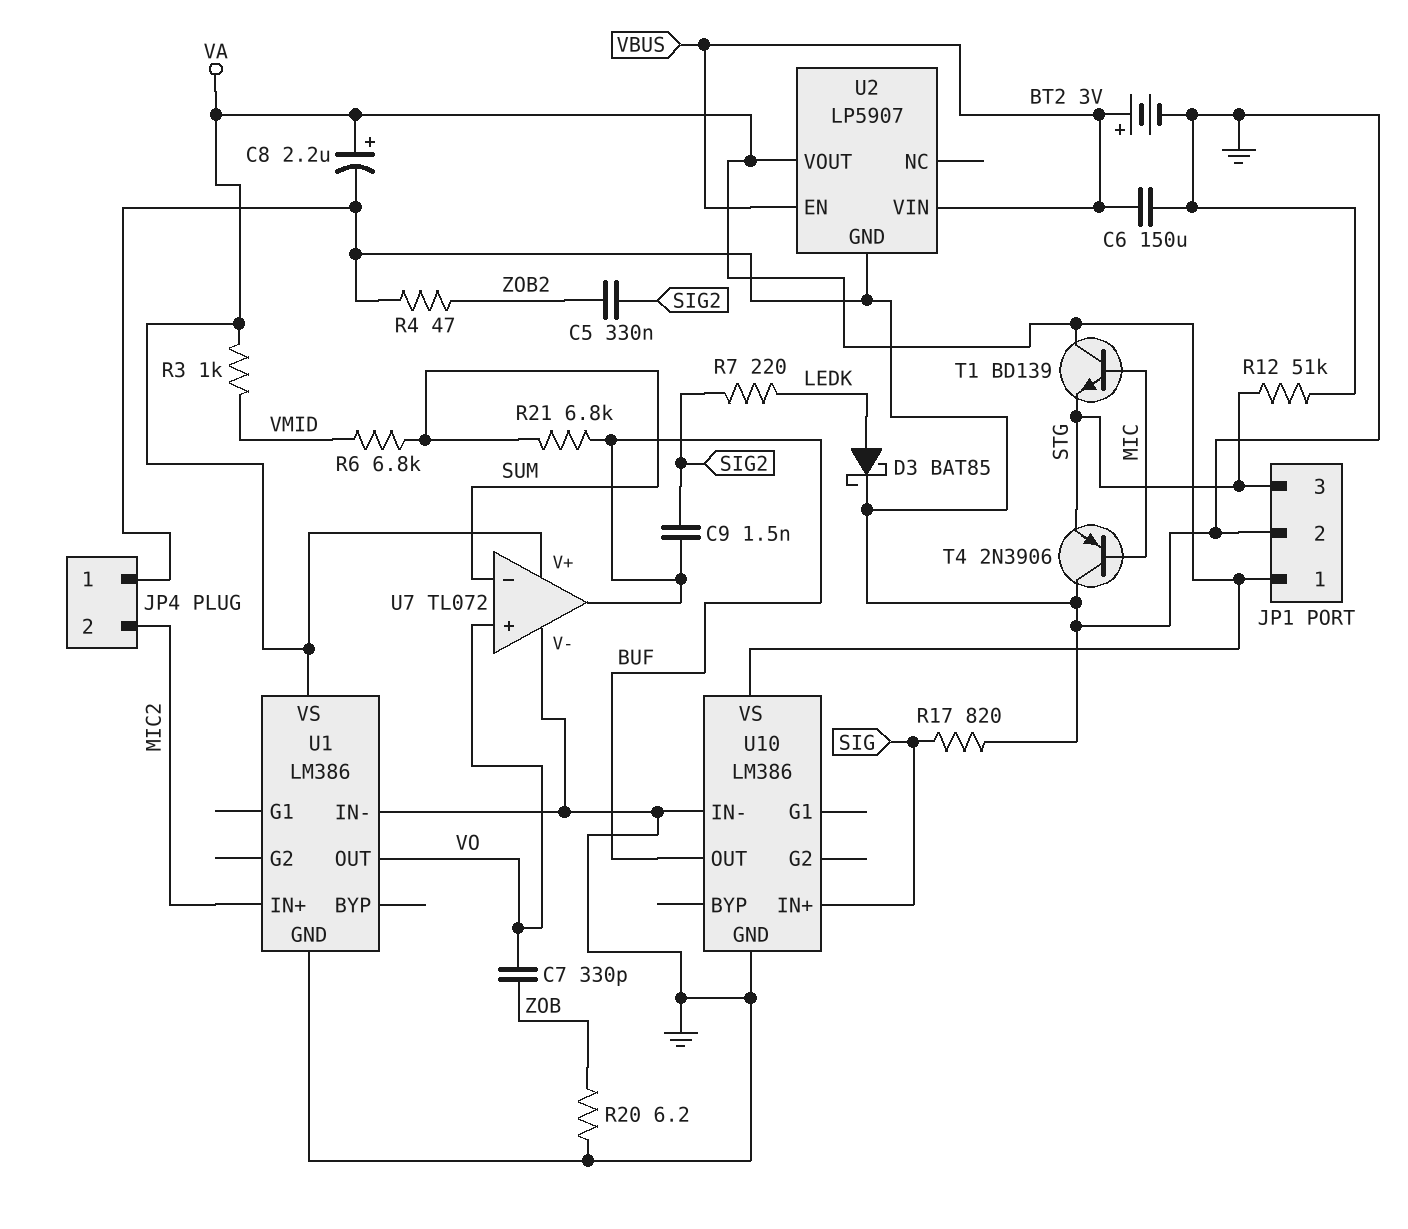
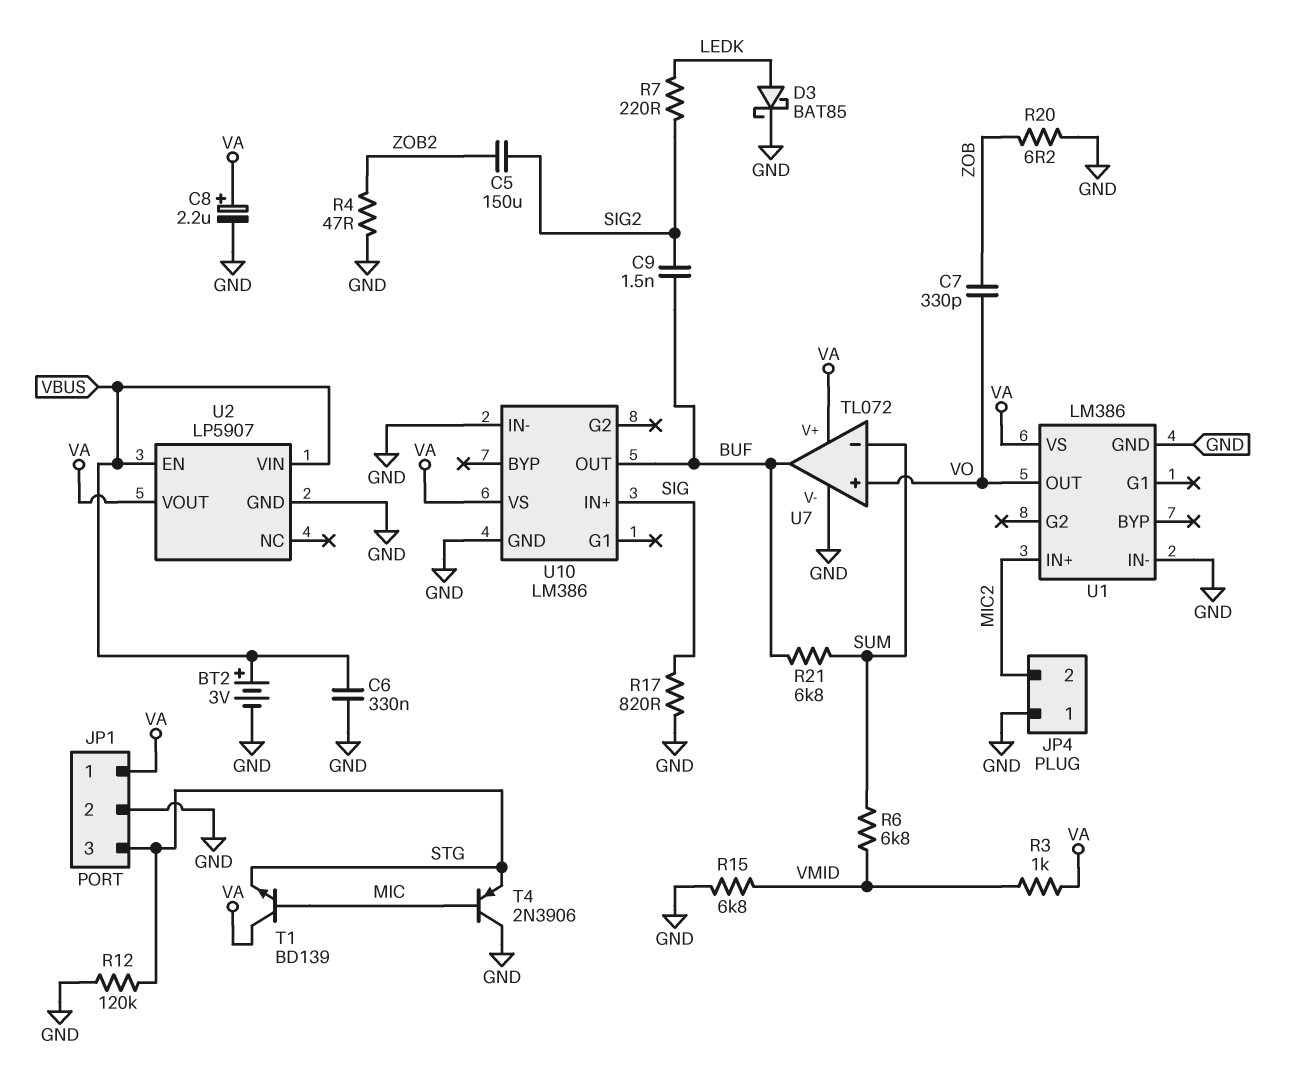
C5: 330nF (SIG2, ZOB2) -> 150uF (SIG2, ZOB2)
C6: 150uF (GND, VBUS) -> 330nF (GND, VBUS)
R12: 51k (GND, STG) -> 120k (GND, STG)
R15: none -> 6.8k (GND, VMID)

